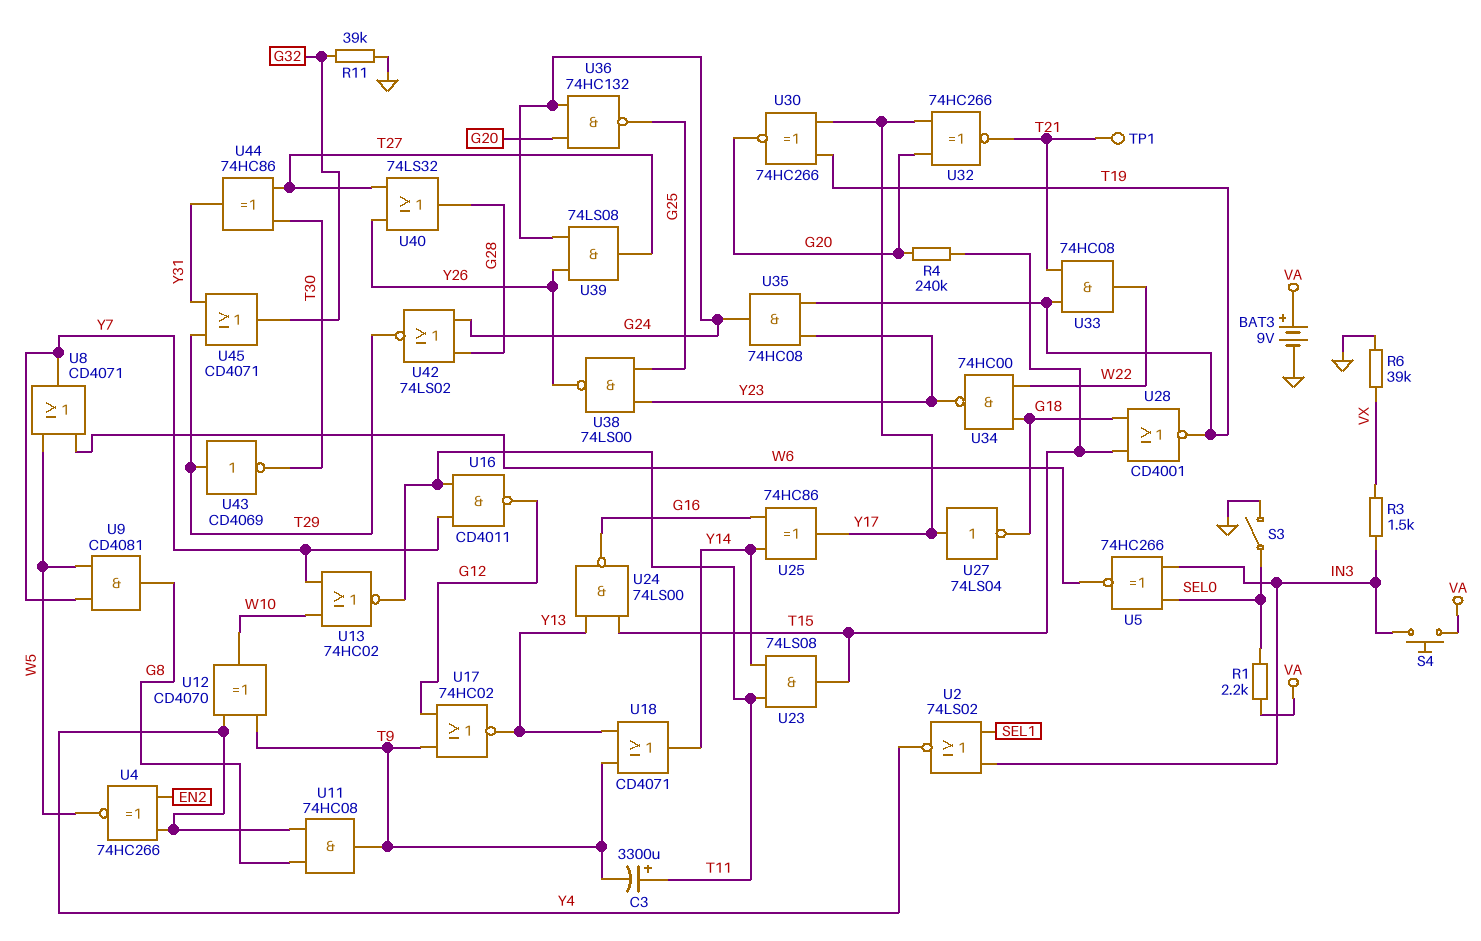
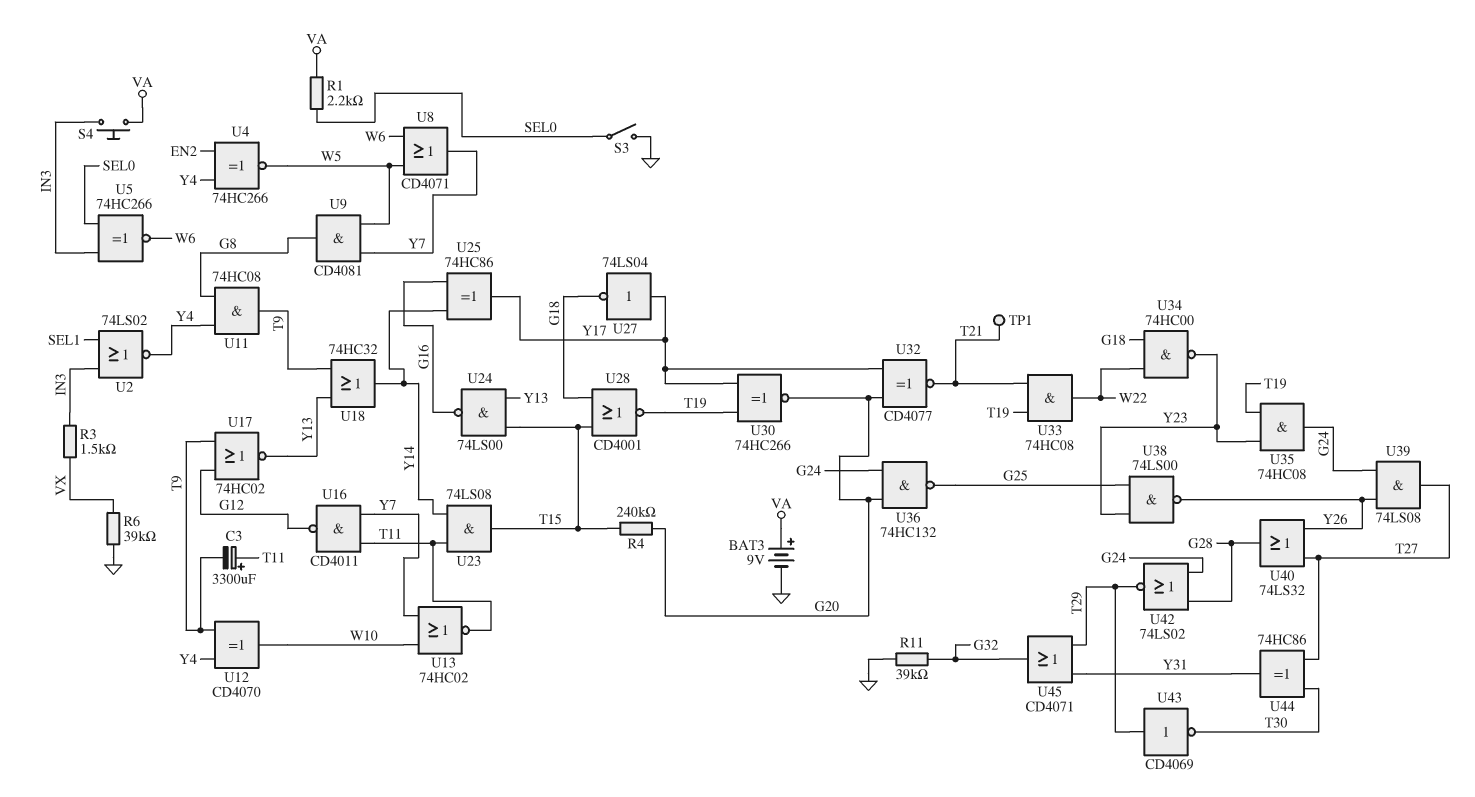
U18: OR CD4071 (in T9, in Y13, out Y14) -> OR 74HC32 (in T9, in Y13, out Y14)
U32: XNOR 74HC266 (in G20, in Y17, out T21) -> XNOR CD4077 (in G20, in Y17, out T21)

